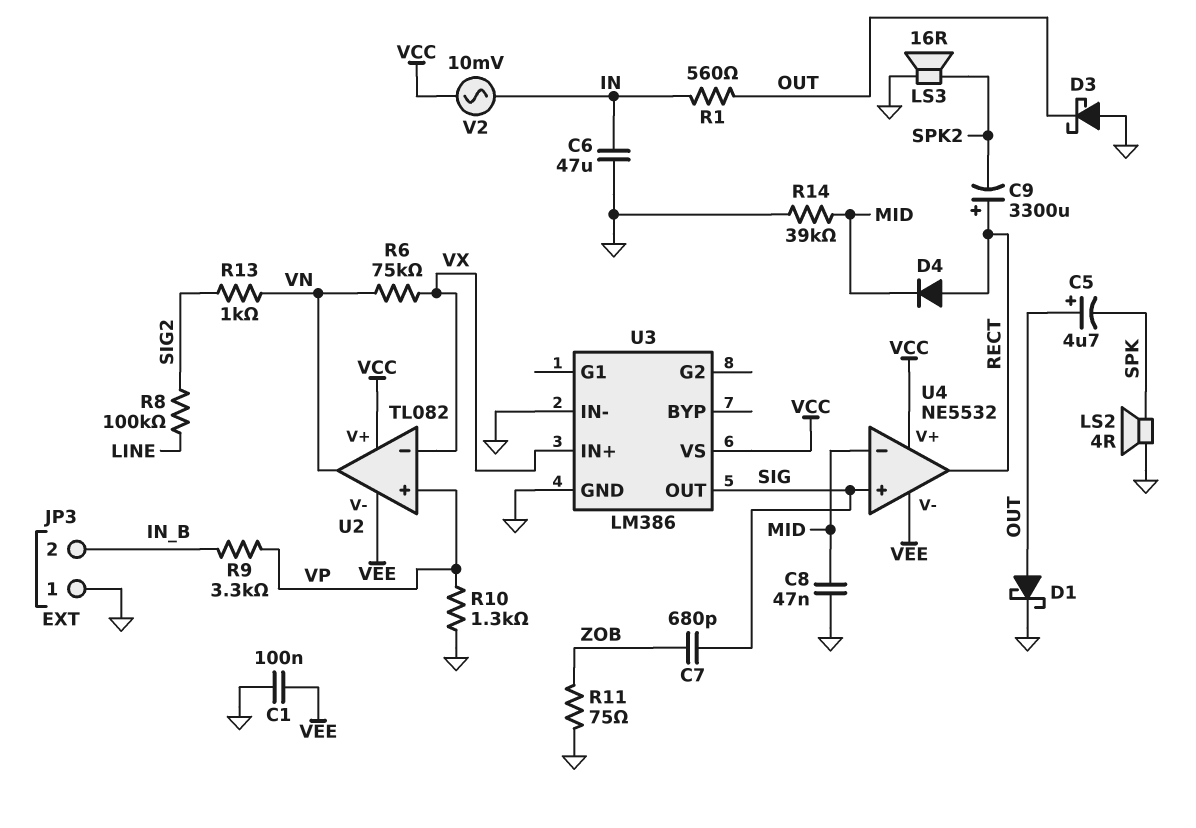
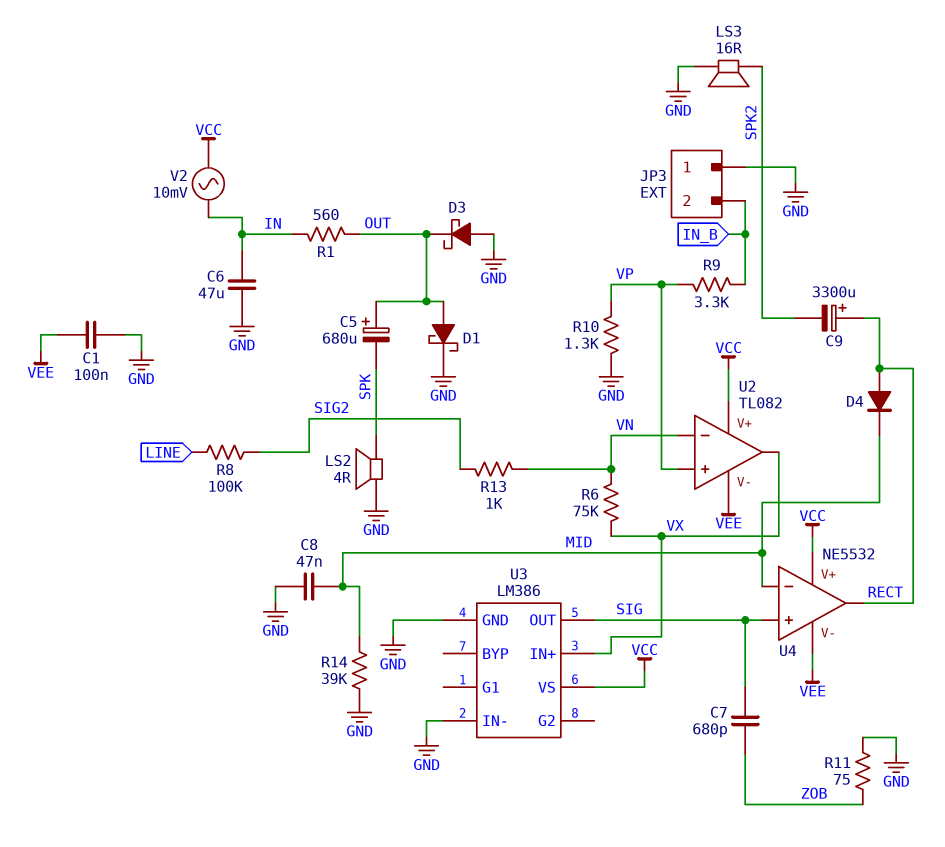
C5: 4.7uF (plus OUT, minus SPK) -> 680uF (plus OUT, minus SPK)
U2 pin in-: VX -> VN
U2 pin out: VN -> VX

